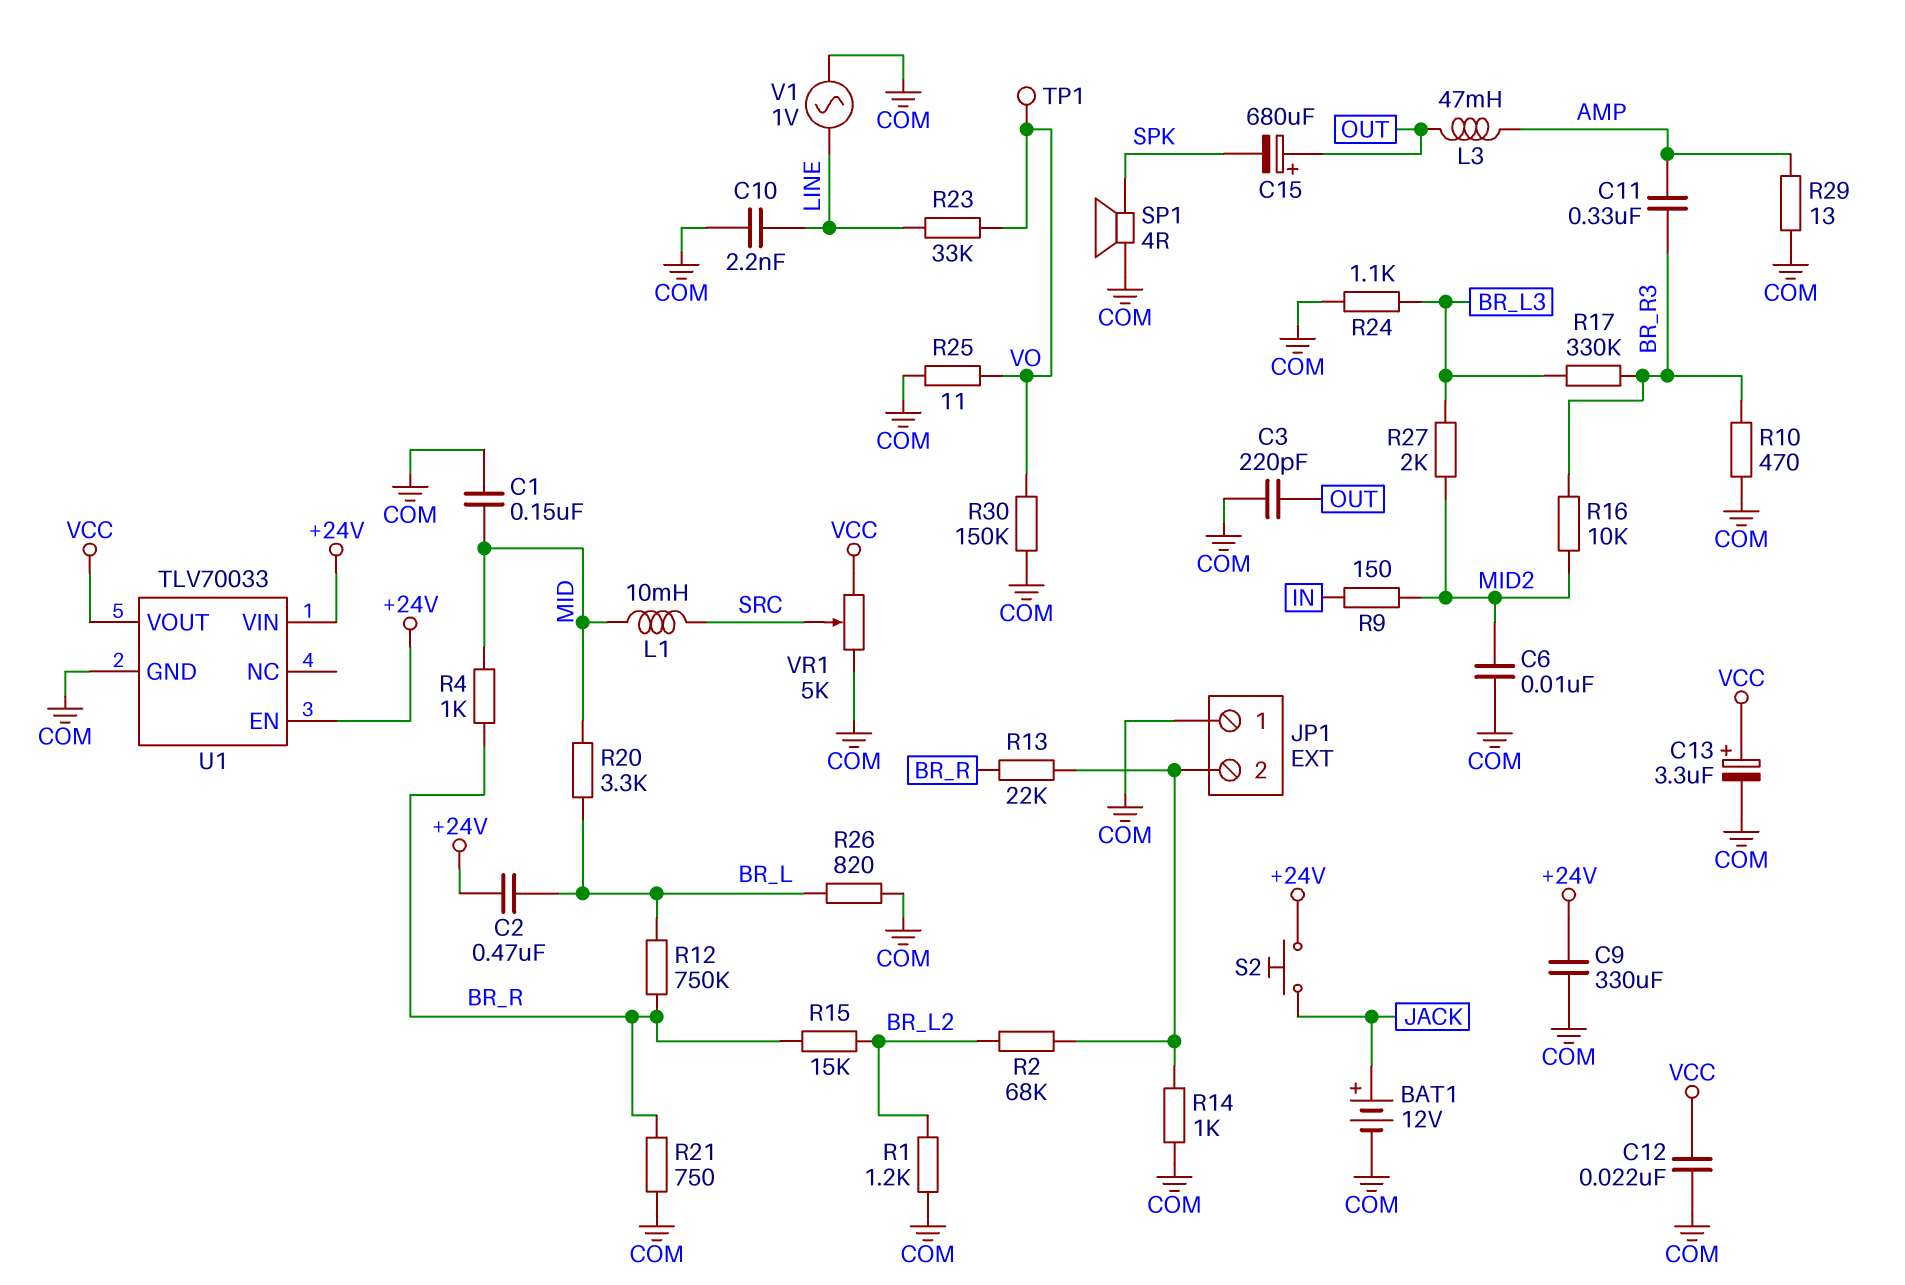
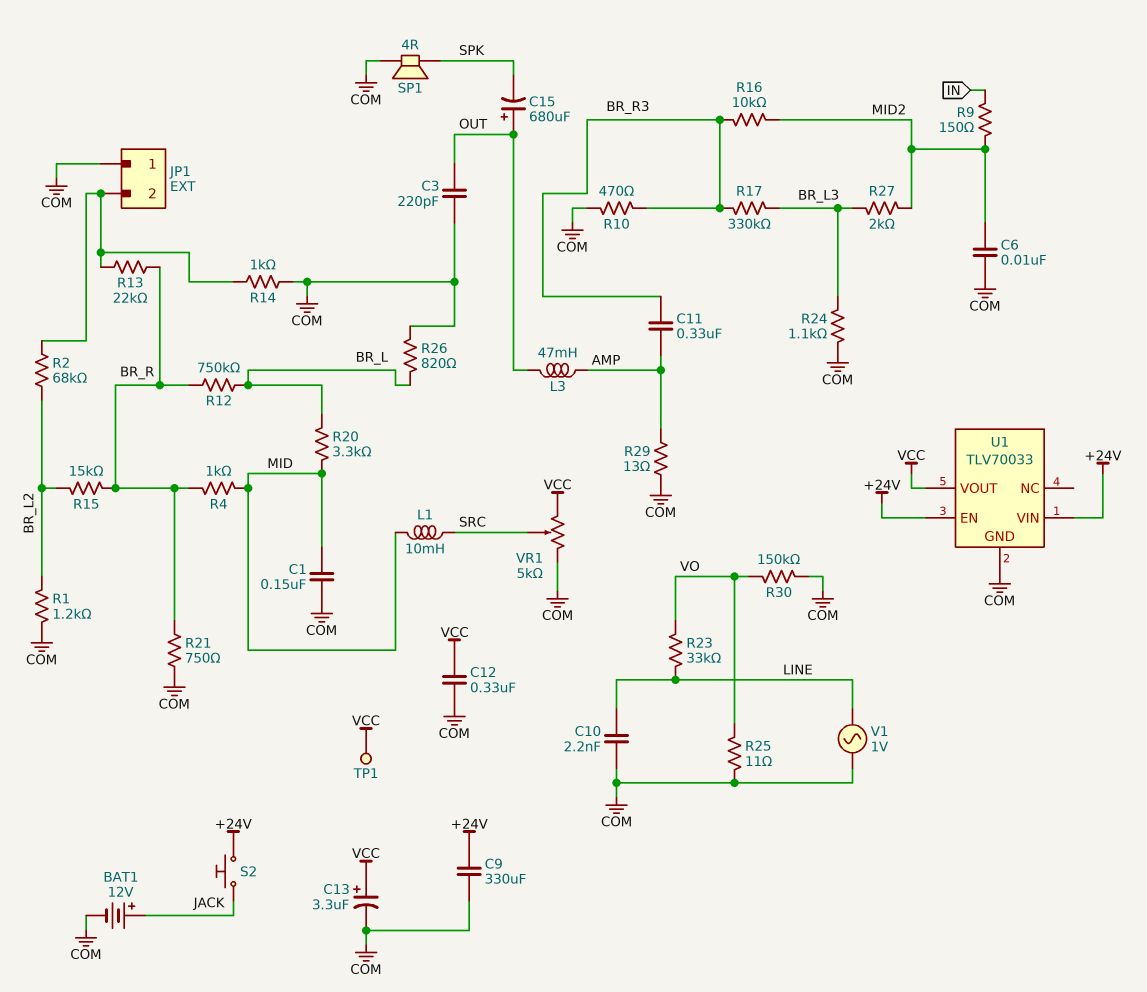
C2: 470nF (+24V, BR_L) -> none
C12: 22nF (COM, VCC) -> 330nF (COM, VCC)
TP1: test point (VO) -> test point (VCC)

